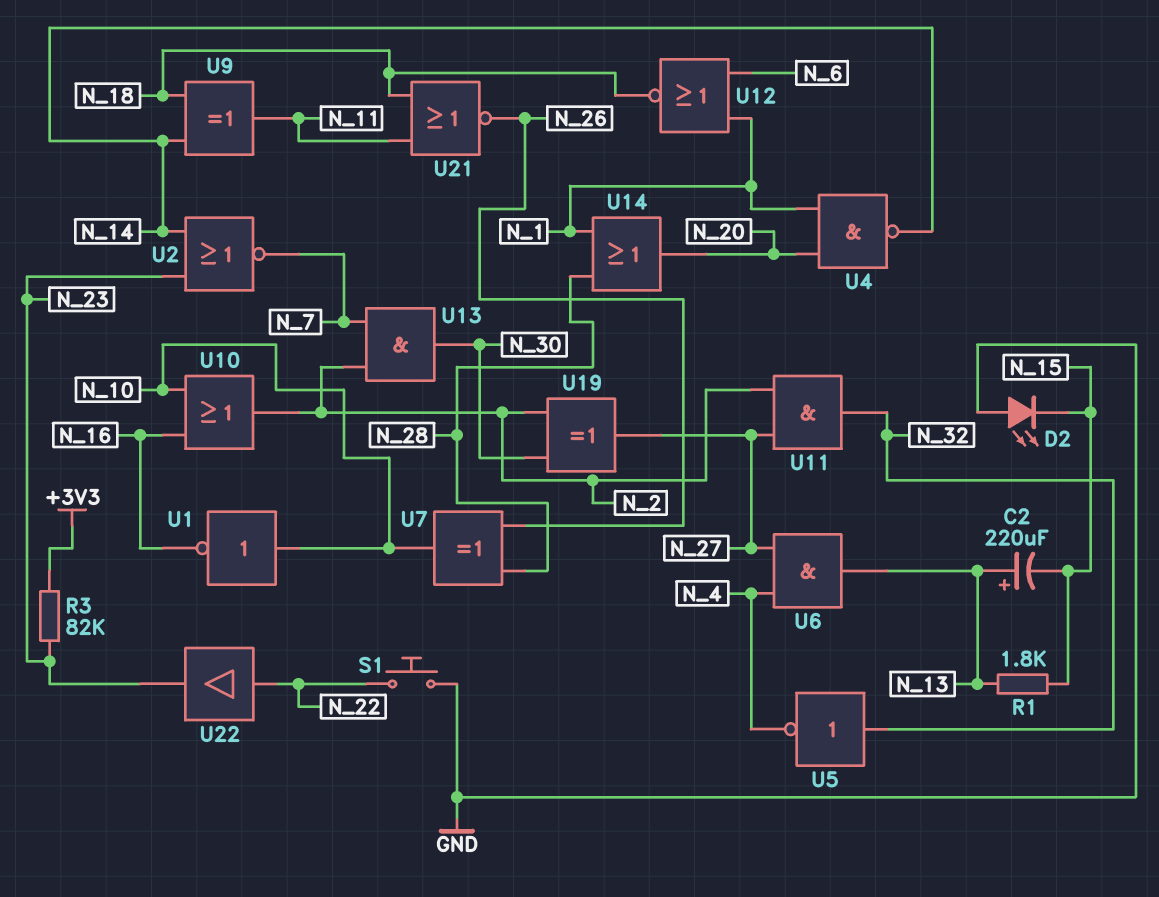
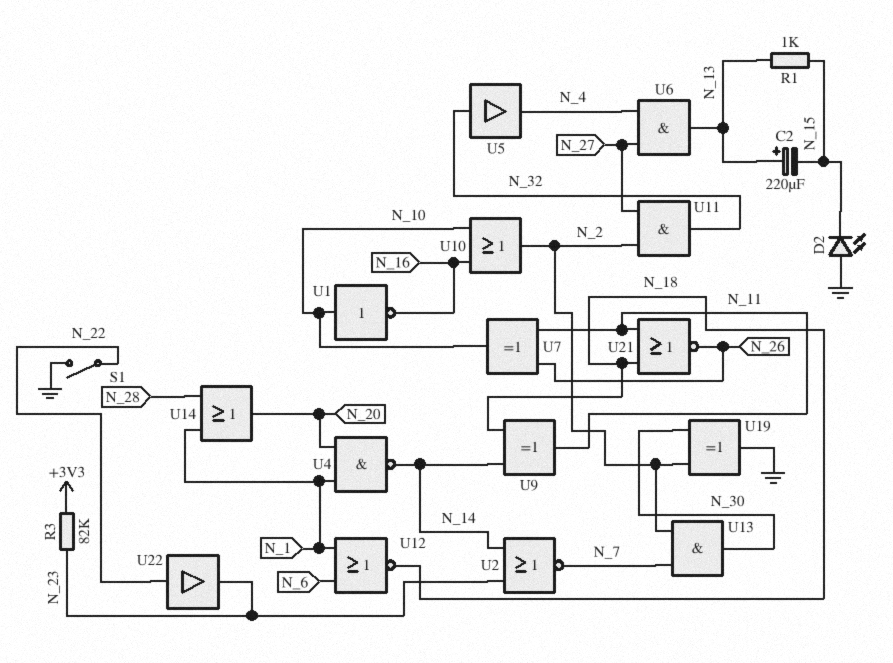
R1: 1.8k (N_13, N_15) -> 1k (N_13, N_15)
S1: button (GND, N_22) -> switch (GND, N_22)
U5: NOT (in N_32, out N_4) -> buffer (in N_32, out N_4)
U7: XOR (in N_26, in N_28, out N_10) -> XOR (in N_11, in N_26, out N_10)
U19: XOR (in N_2, in N_30, out N_27) -> XOR (in N_2, in N_30, out GND)

